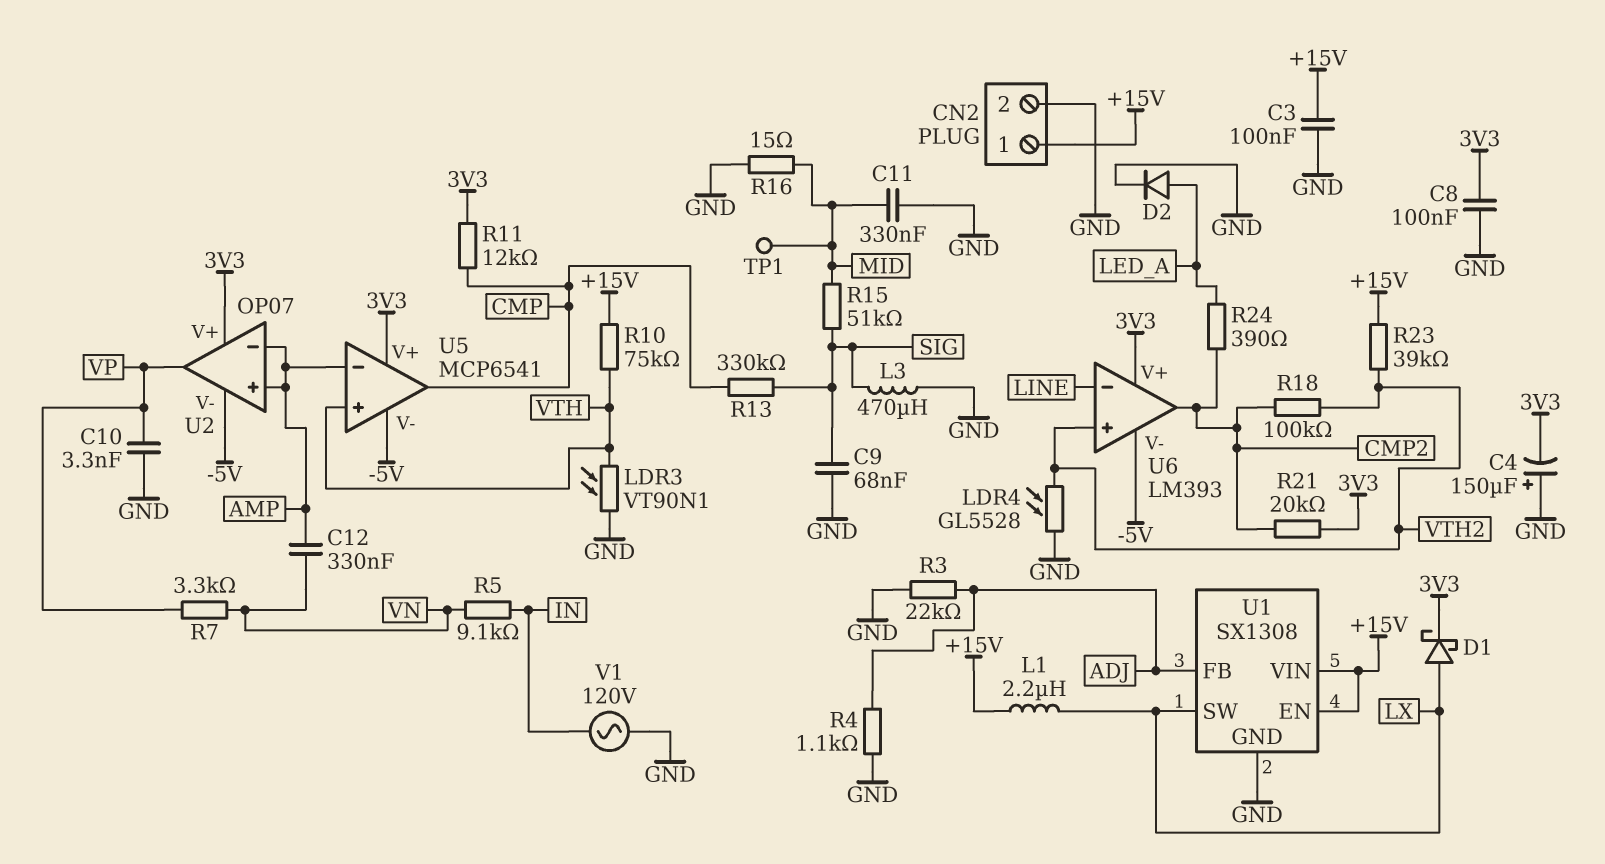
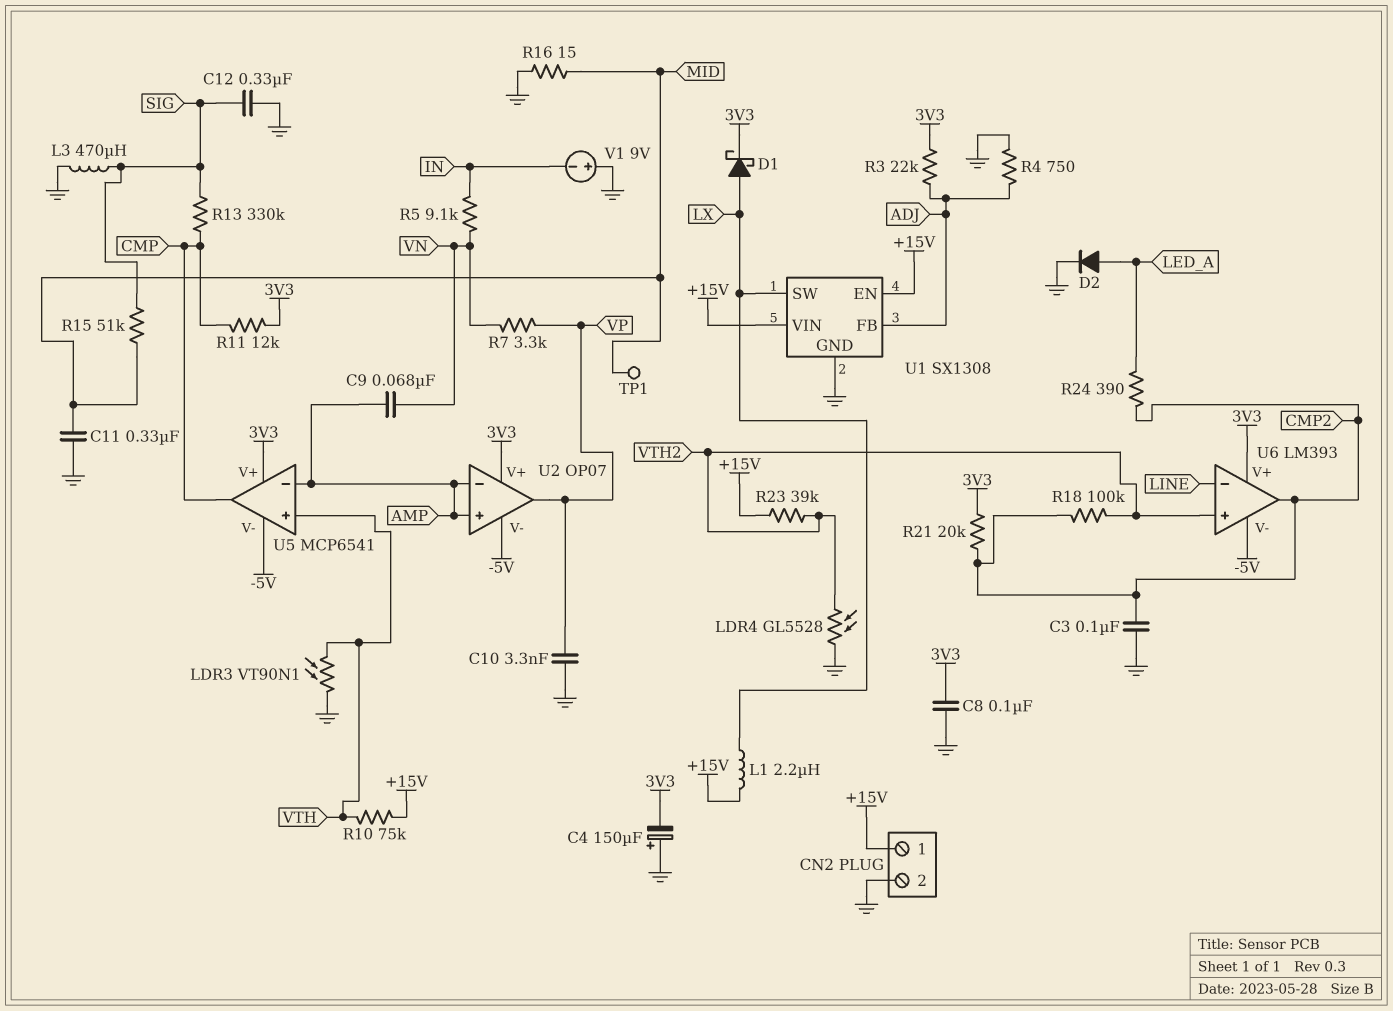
C3: 100nF (+15V, GND) -> 100nF (CMP2, GND)
C9: 68nF (GND, SIG) -> 68nF (AMP, VN)
C12: 330nF (AMP, VN) -> 330nF (GND, SIG)
R3: 22k (ADJ, GND) -> 22k (3V3, ADJ)
R4: 1.1k (ADJ, GND) -> 750 (ADJ, GND)
V1: AC 120V (GND, IN) -> 9V (plus GND, minus IN)

